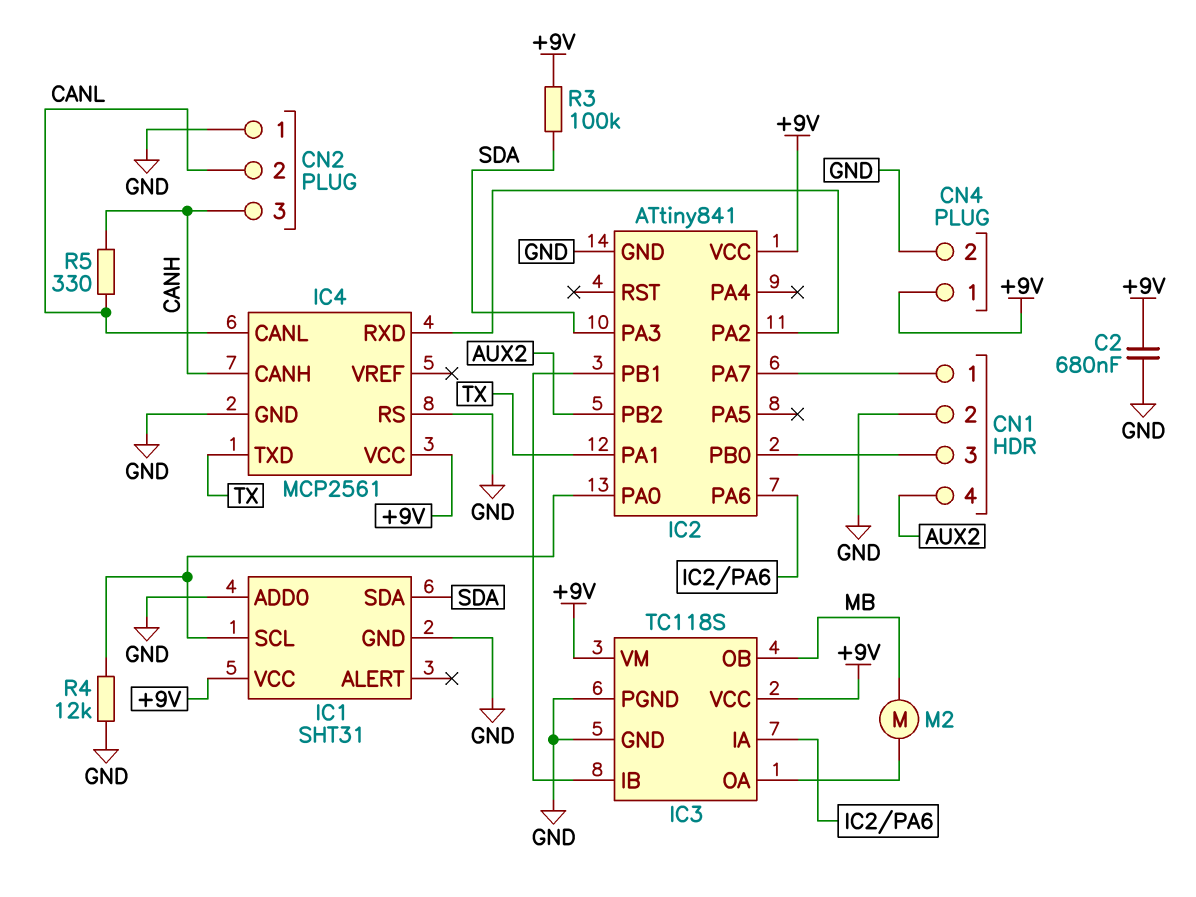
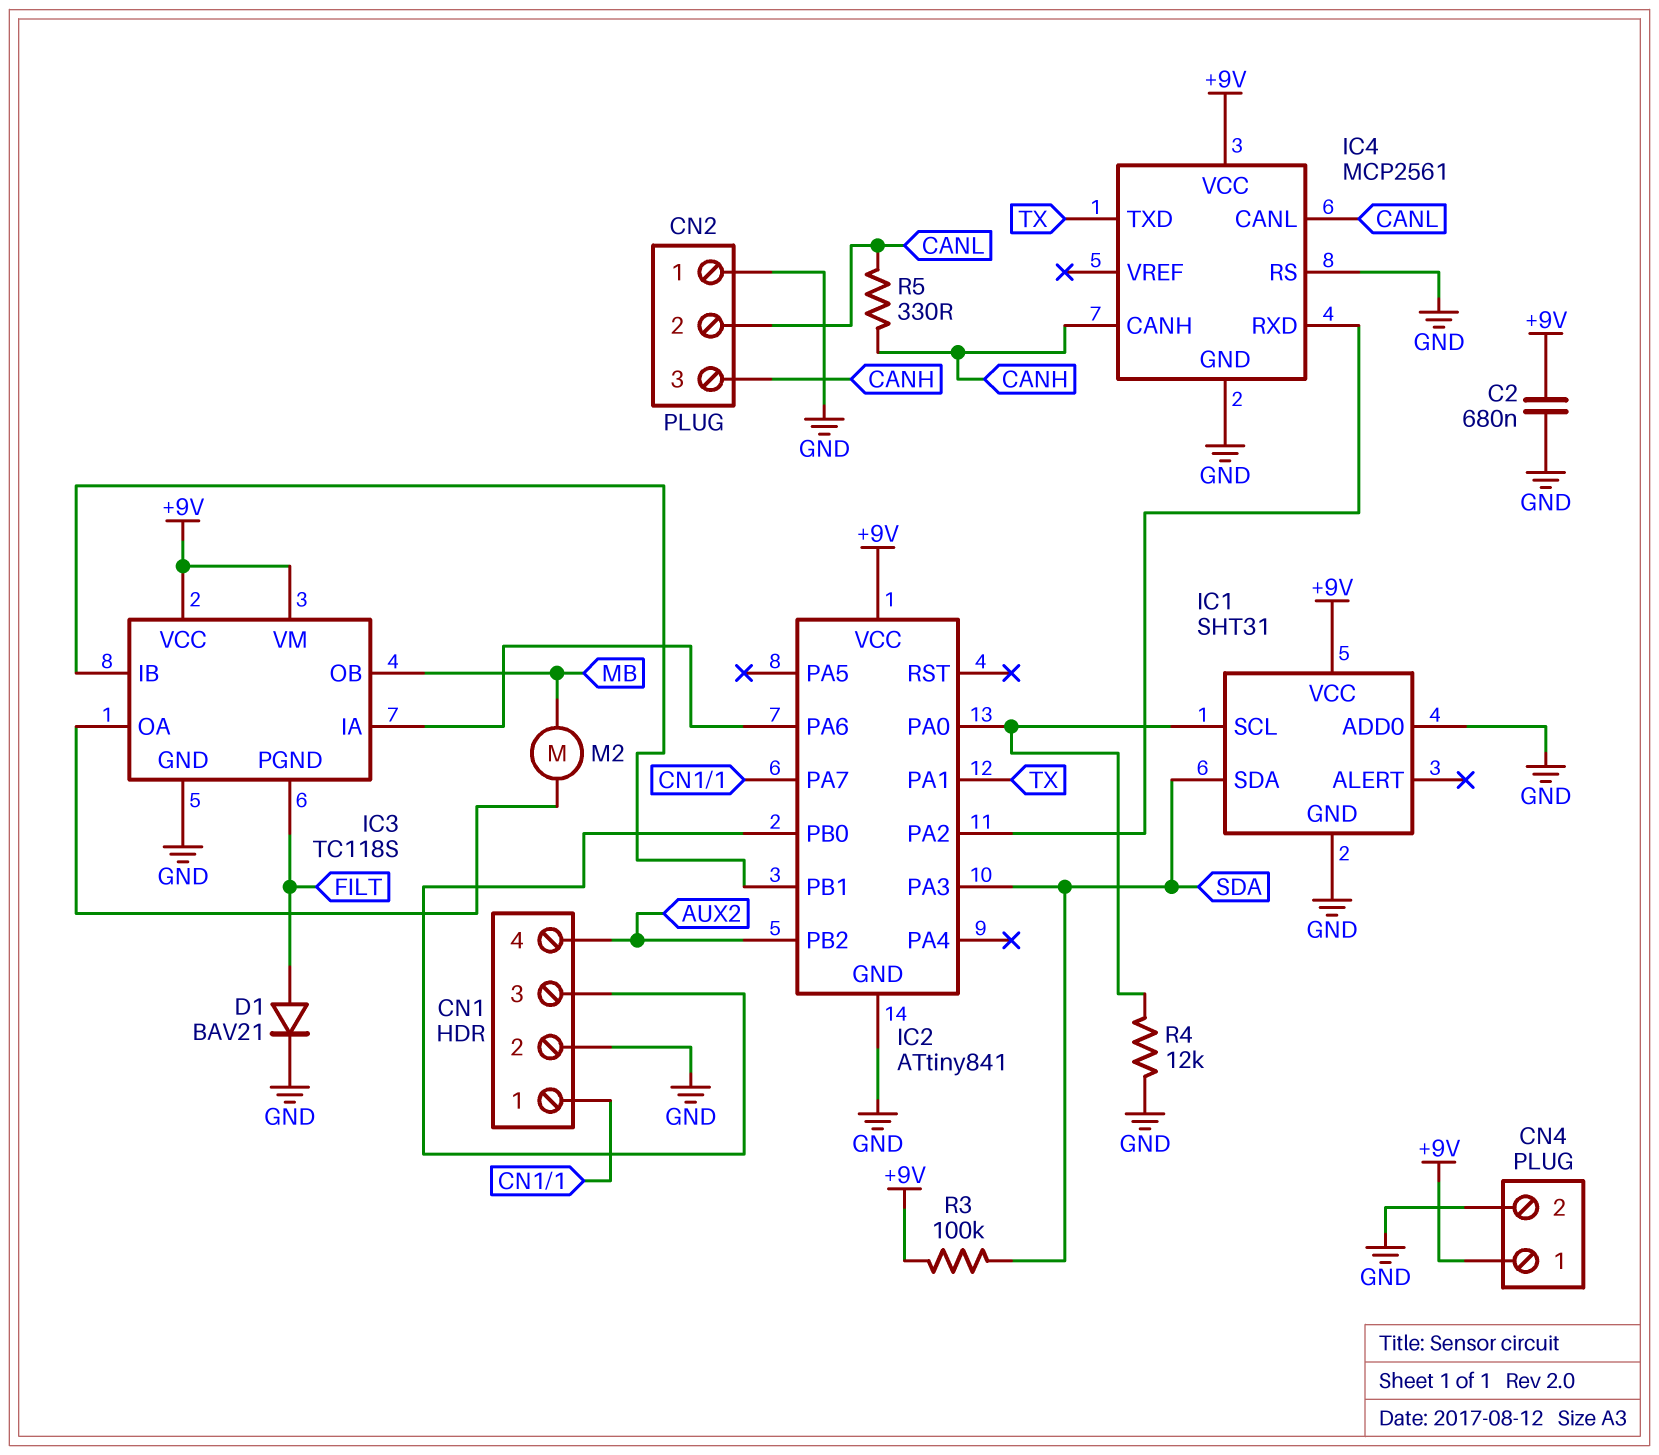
D1: none -> diode BAV21 (A FILT, K GND)
IC3 pin PGND: GND -> FILT

